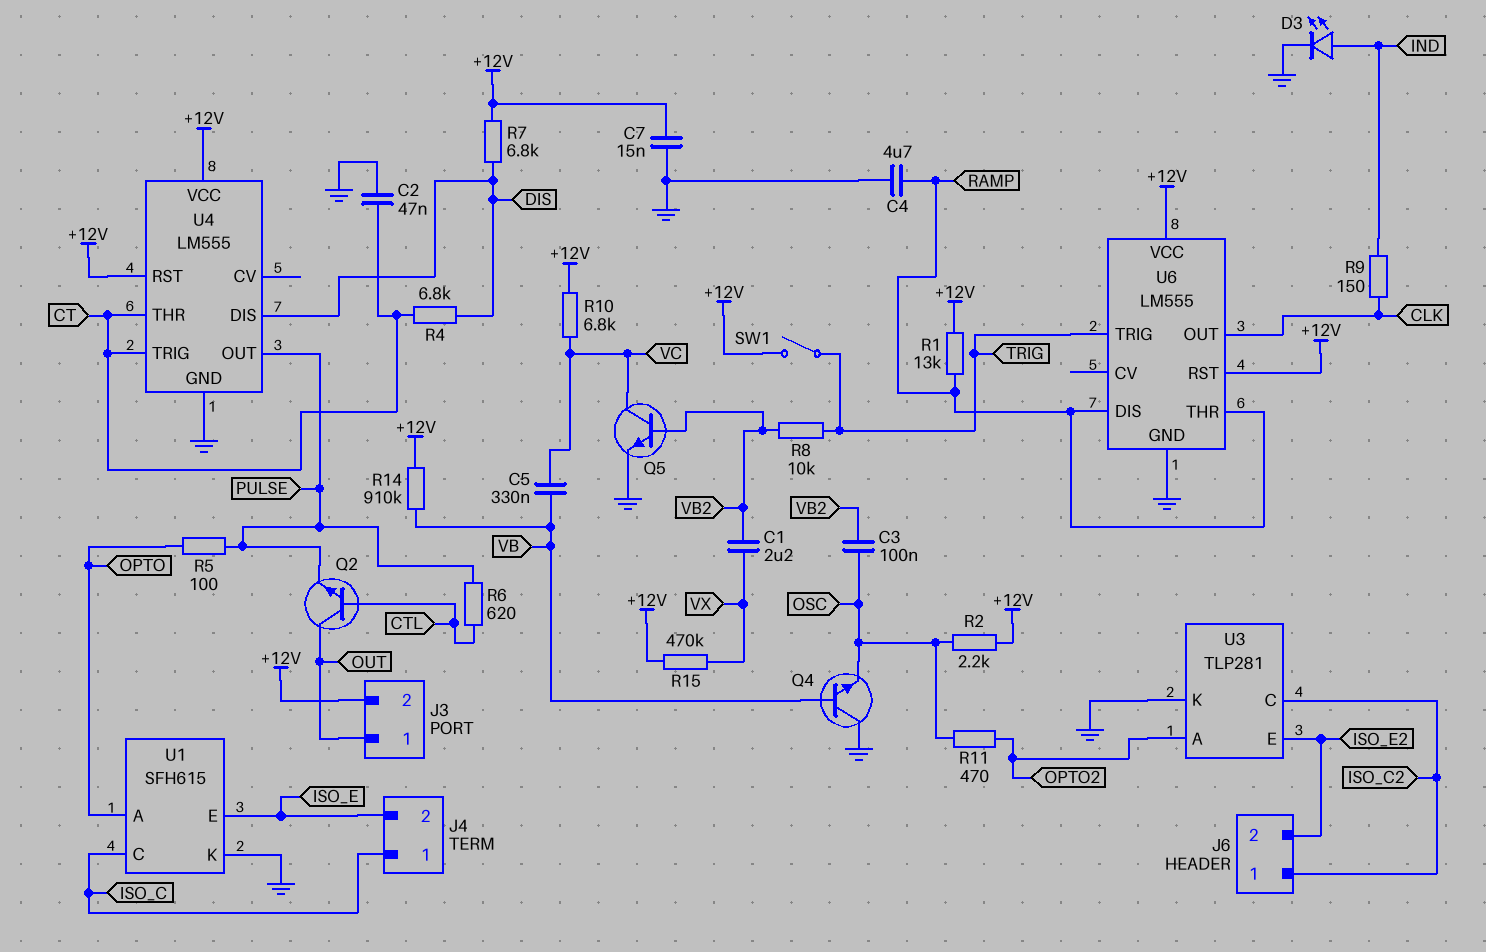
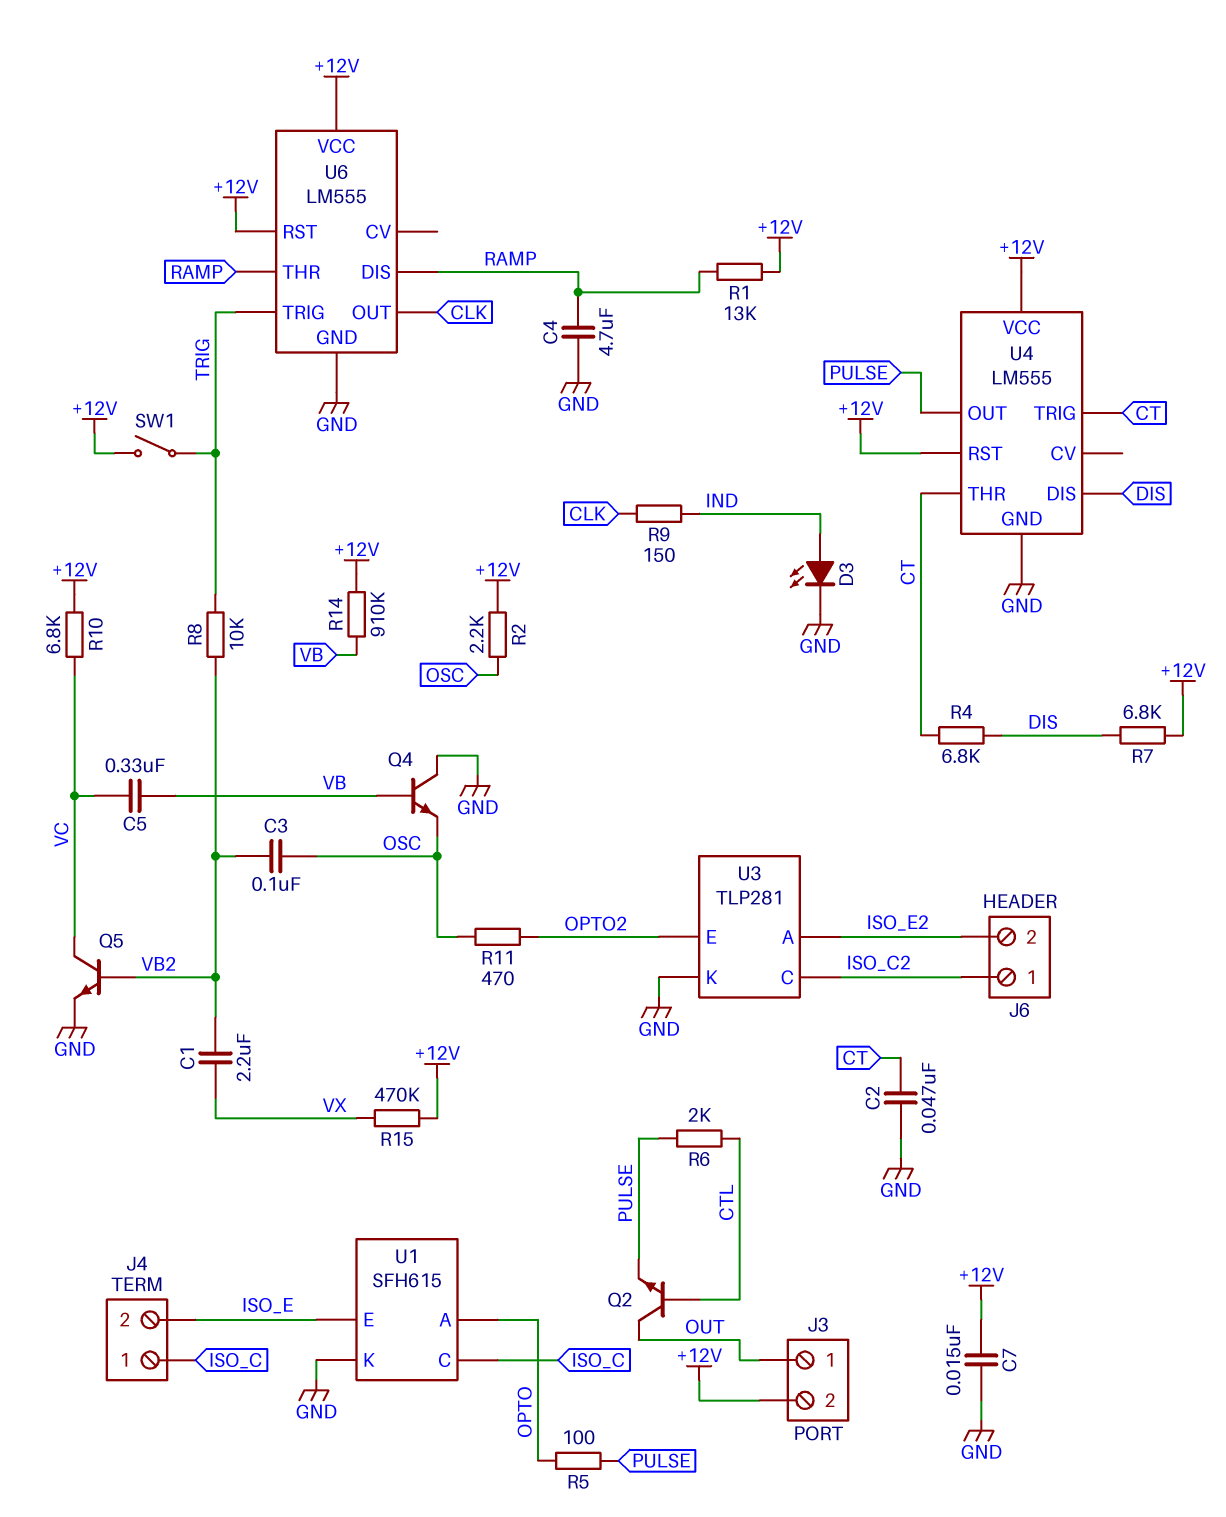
R6: 620 (CTL, PULSE) -> 2k (CTL, PULSE)
U3 pin A: OPTO2 -> ISO_E2
U3 pin E: ISO_E2 -> OPTO2

